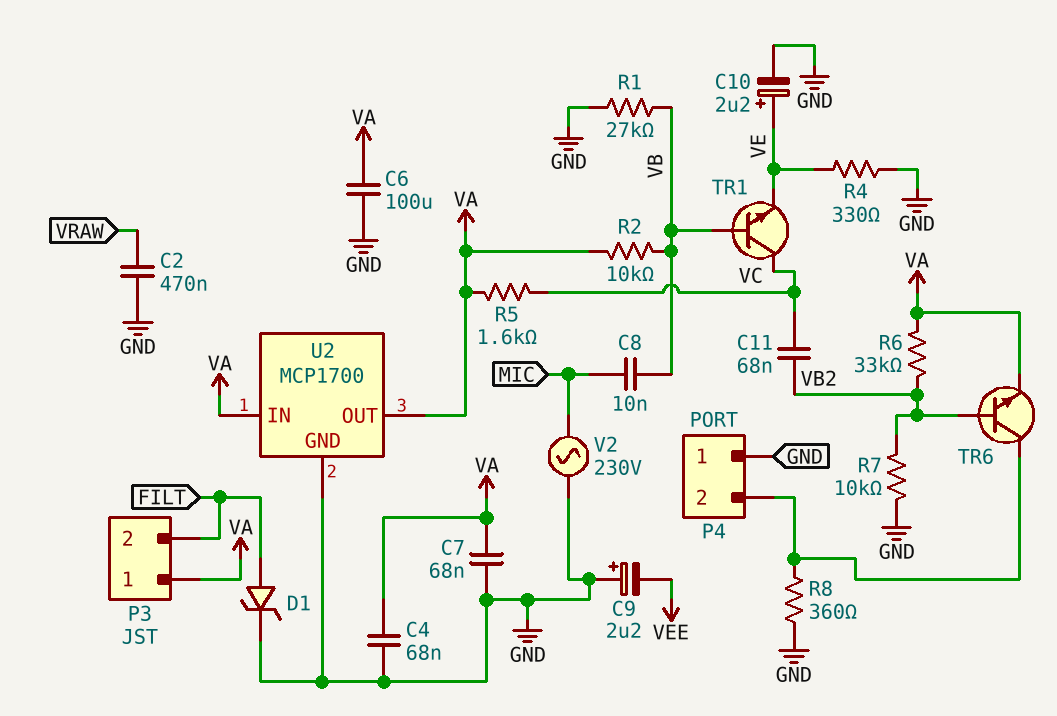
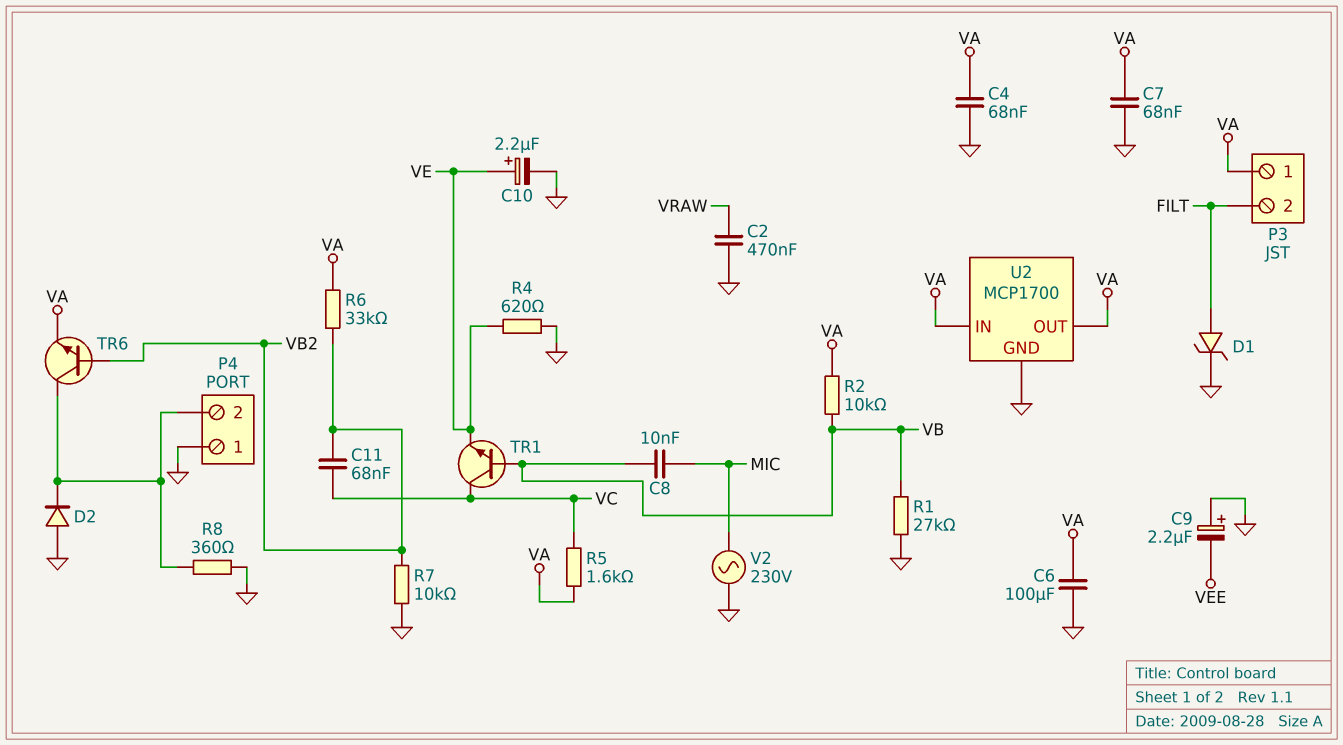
D2: none -> diode (A GND, K P4/2)
R4: 330 (GND, VE) -> 620 (GND, VE)

